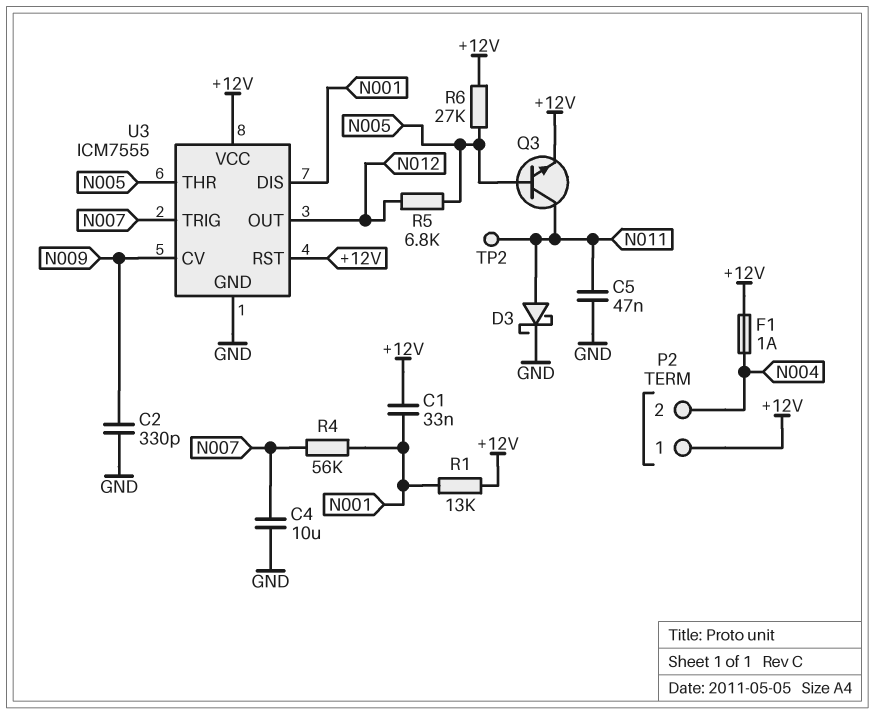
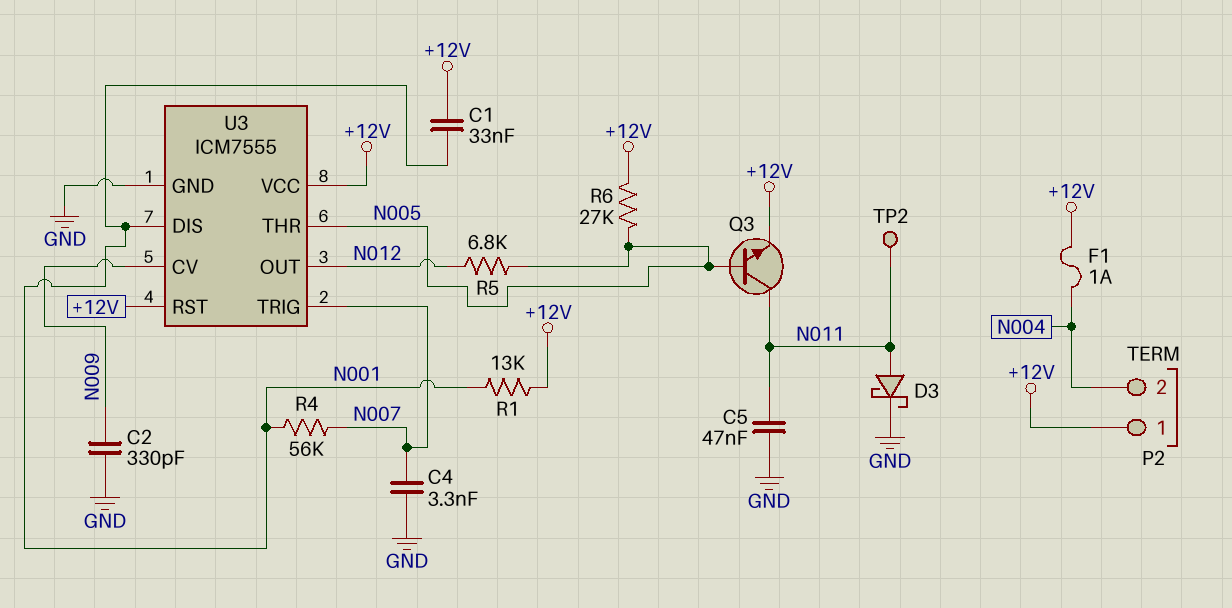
C4: 10uF (GND, N007) -> 3.3nF (GND, N007)

